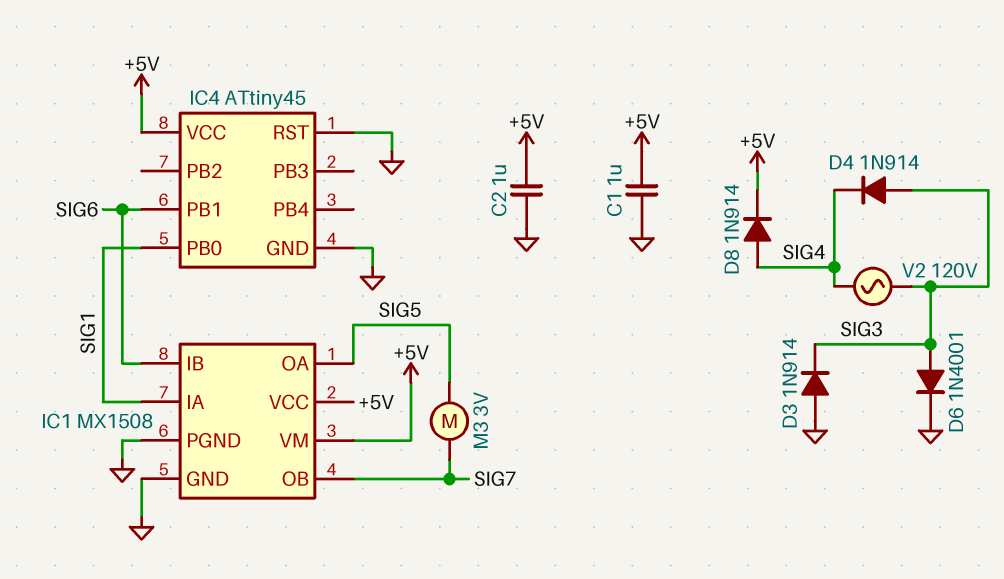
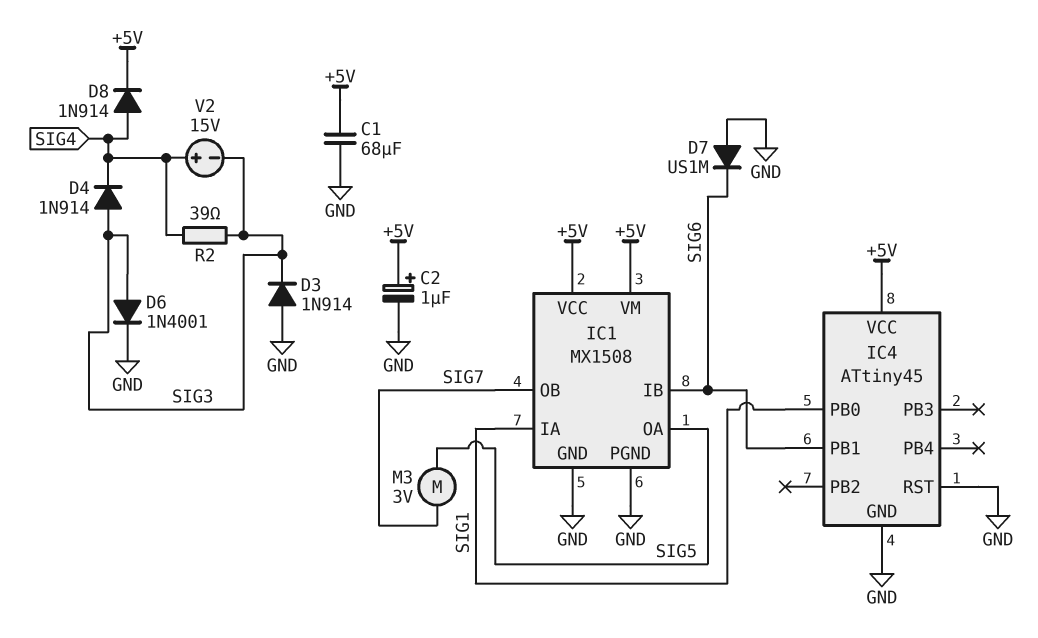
C1: 1uF (+5V, GND) -> 68uF (+5V, GND)
C2: 1uF (+5V, GND) -> 1uF (plus +5V, minus GND)
D7: none -> diode US1M (A GND, K SIG6)
R2: none -> 39 (SIG3, SIG4)
V2: AC 120V (SIG3, SIG4) -> 15V (plus SIG4, minus SIG3)

